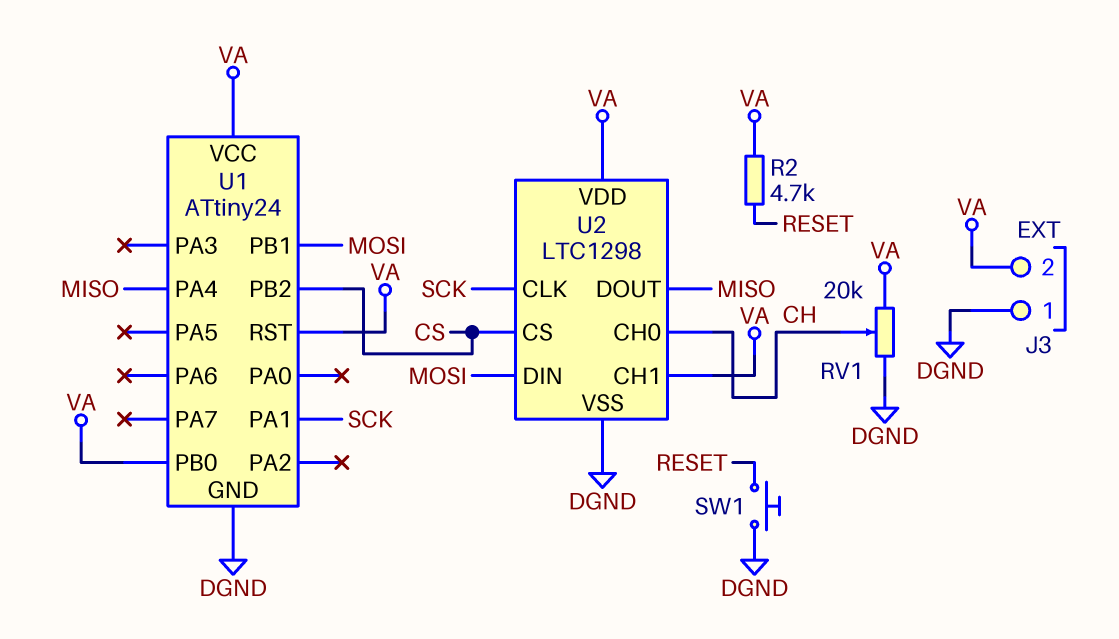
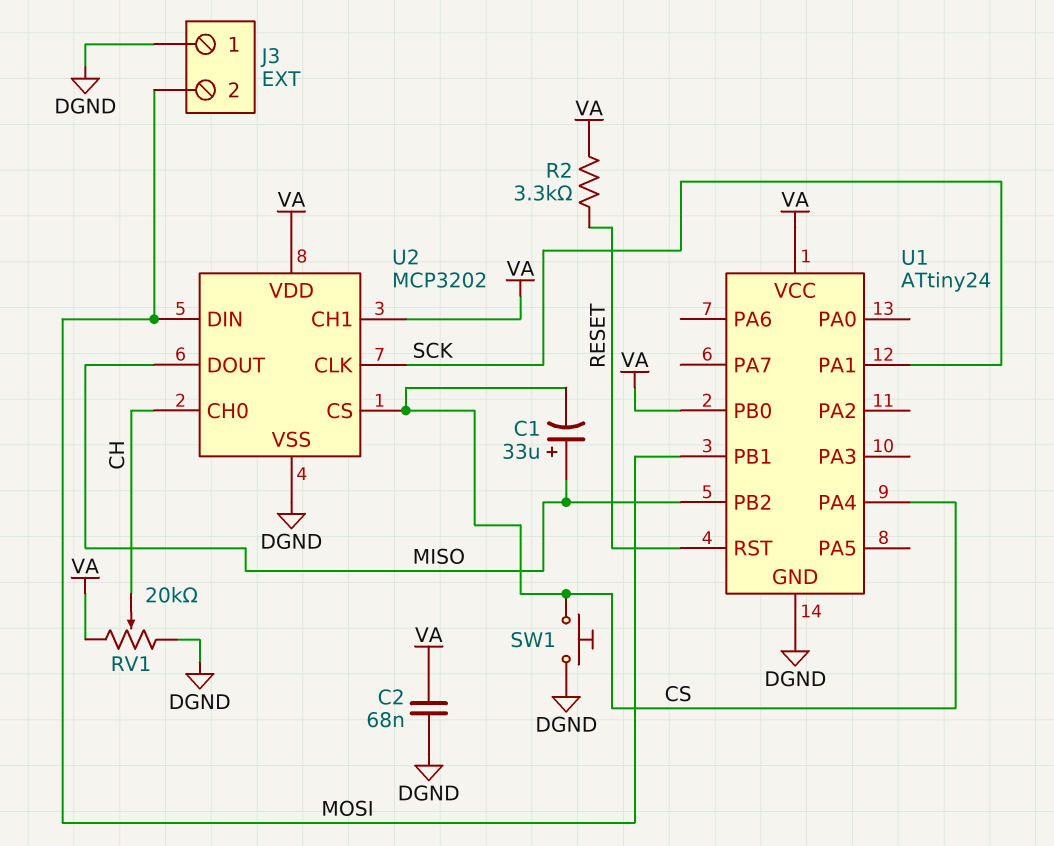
C1: none -> 33uF (plus MISO, minus CS)
C2: none -> 68nF (DGND, VA)
J3 pin 2: VA -> MOSI
R2: 4.7k (RESET, VA) -> 3.3k (RESET, VA)
SW1: button (DGND, RESET) -> button (CS, DGND)
U1 pin PA4: MISO -> CS
U1 pin PB2: CS -> MISO
U1 pin RST: VA -> RESET
U2: LTC1298 -> MCP3202

